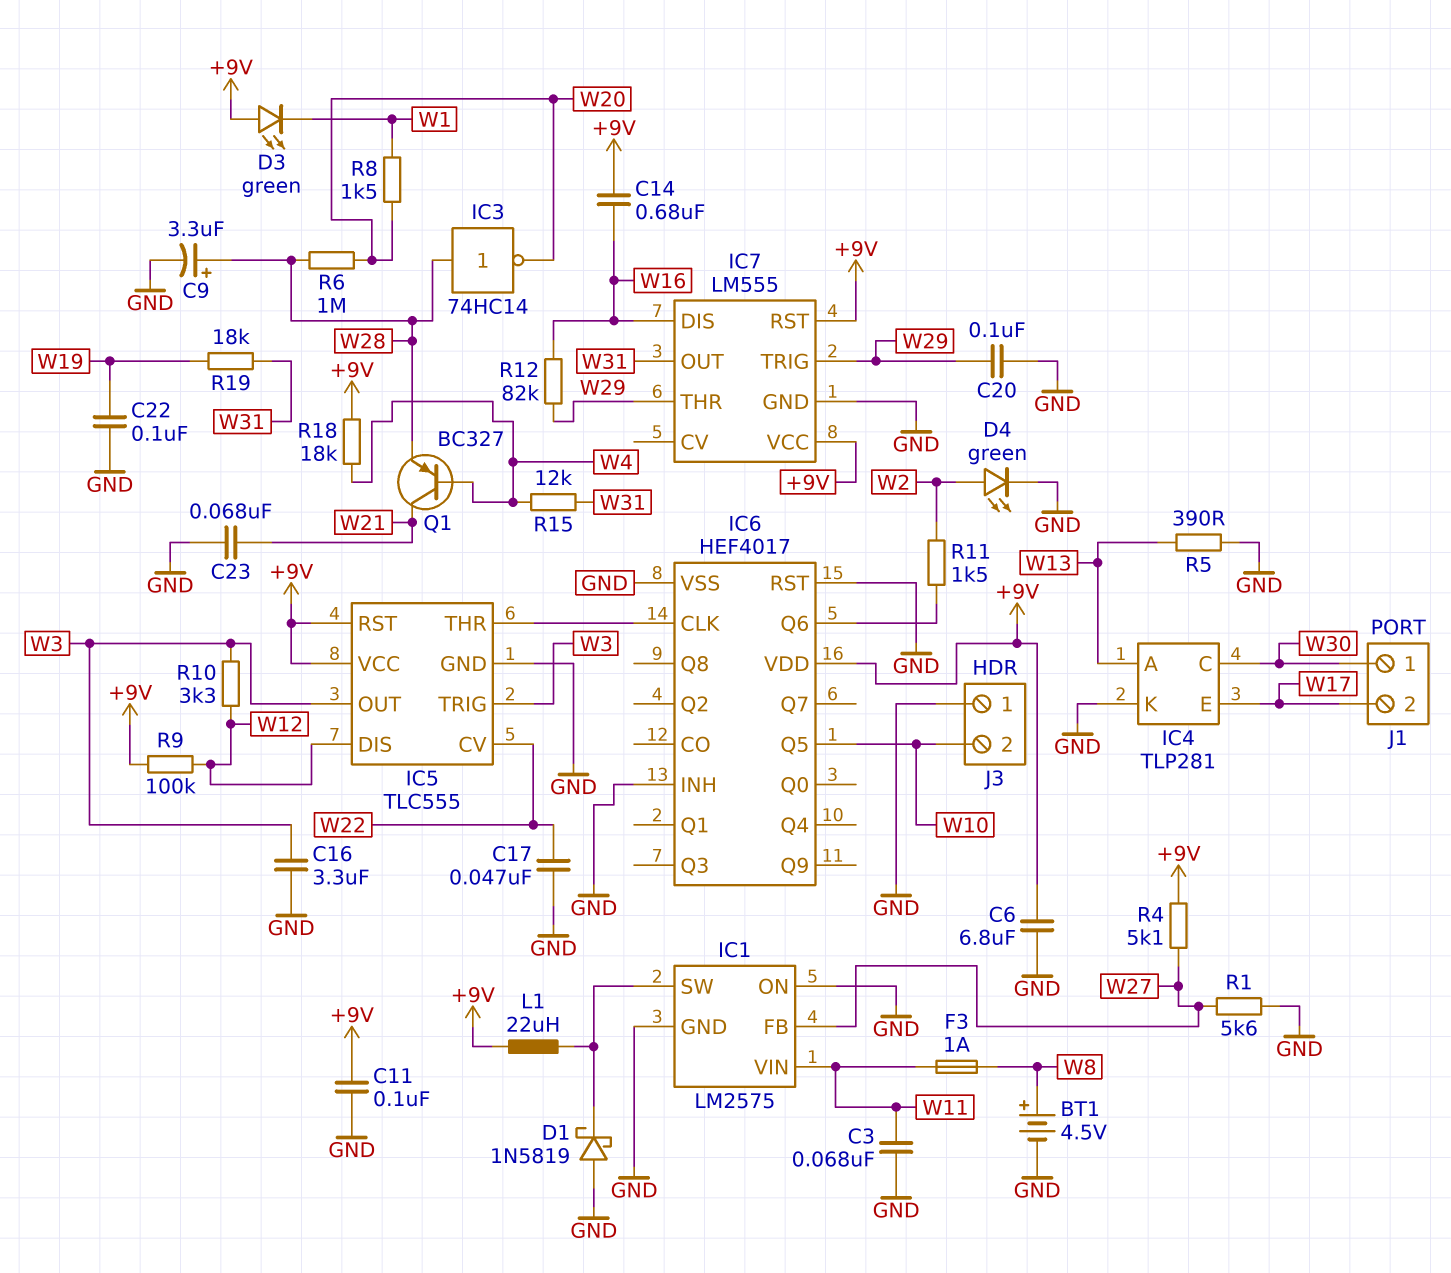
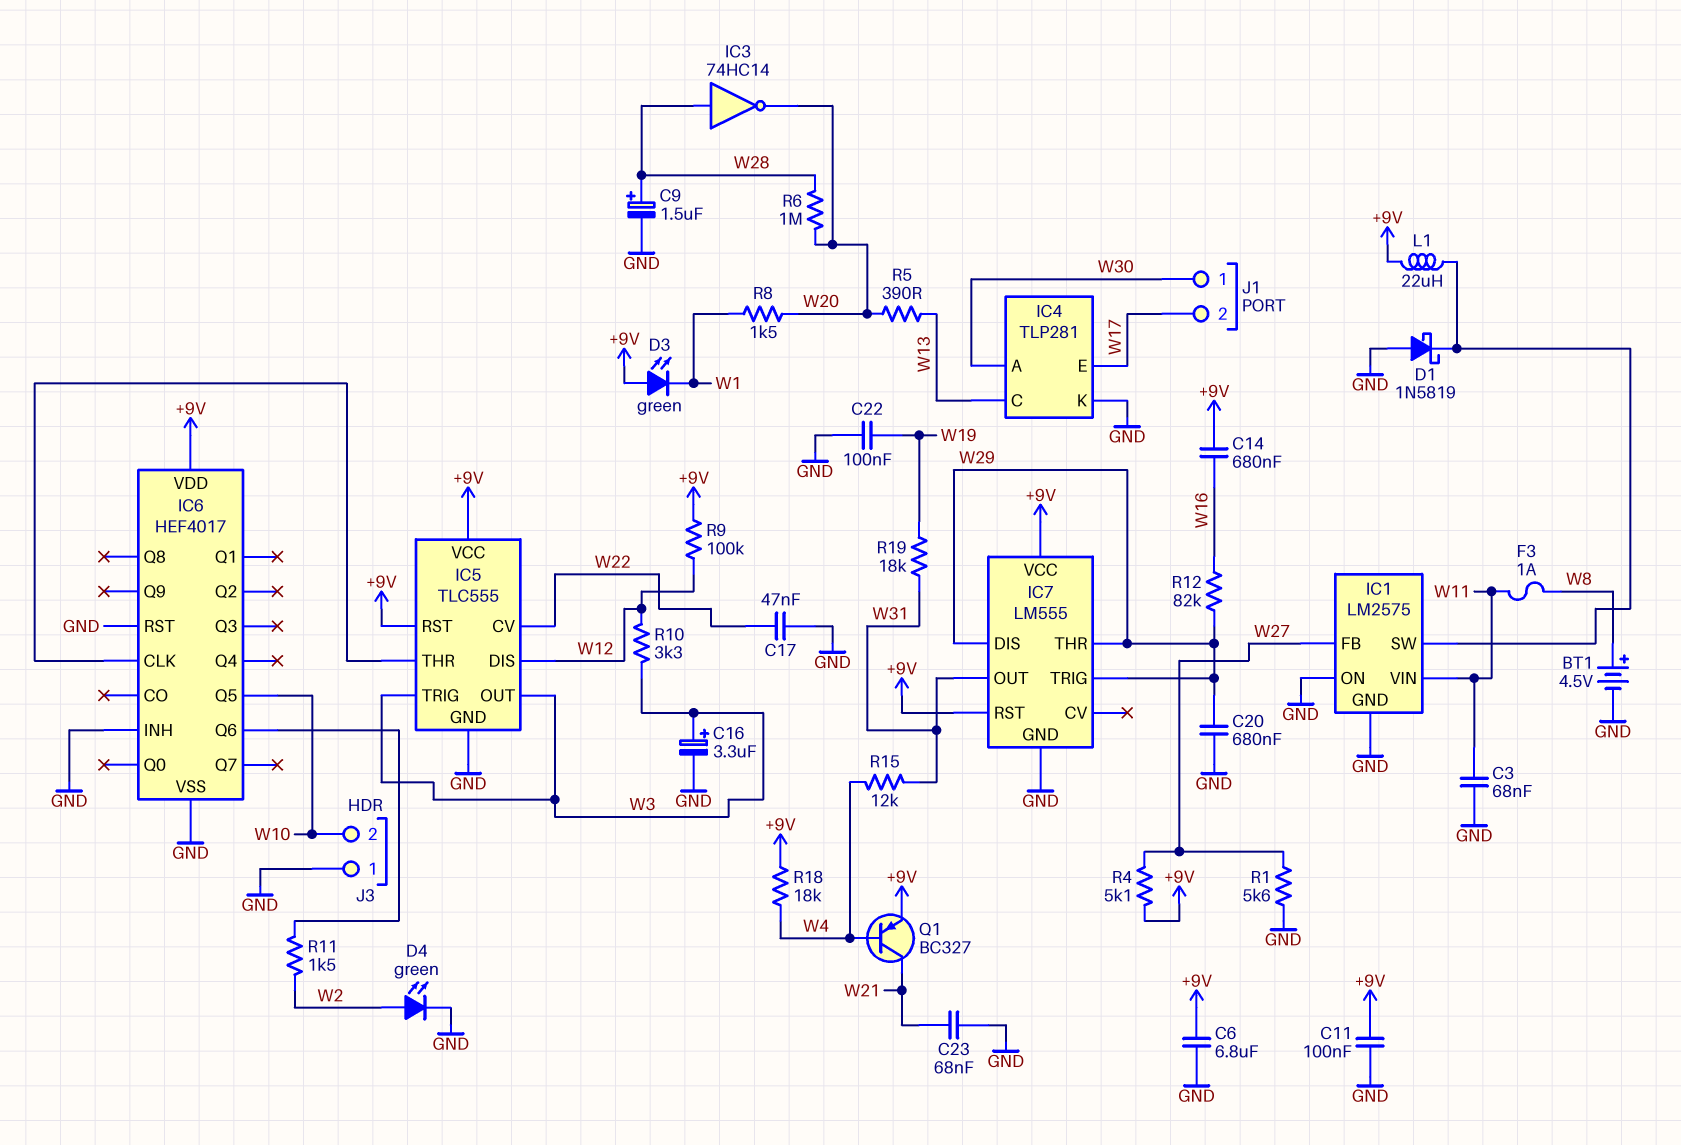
C9: 3.3uF (plus W28, minus GND) -> 1.5uF (plus W28, minus GND)
C16: 3.3uF (GND, W3) -> 3.3uF (plus W3, minus GND)
C20: 100nF (GND, W29) -> 680nF (GND, W29)
IC4 pin A: W13 -> W30
IC4 pin C: W30 -> W13
IC7 pin DIS: W16 -> W29
Q1: PNP BC327 (B W4, C W21, E W28) -> PNP BC327 (B W4, C W21, E +9V)
R5: 390 (GND, W13) -> 390 (W13, W20)

